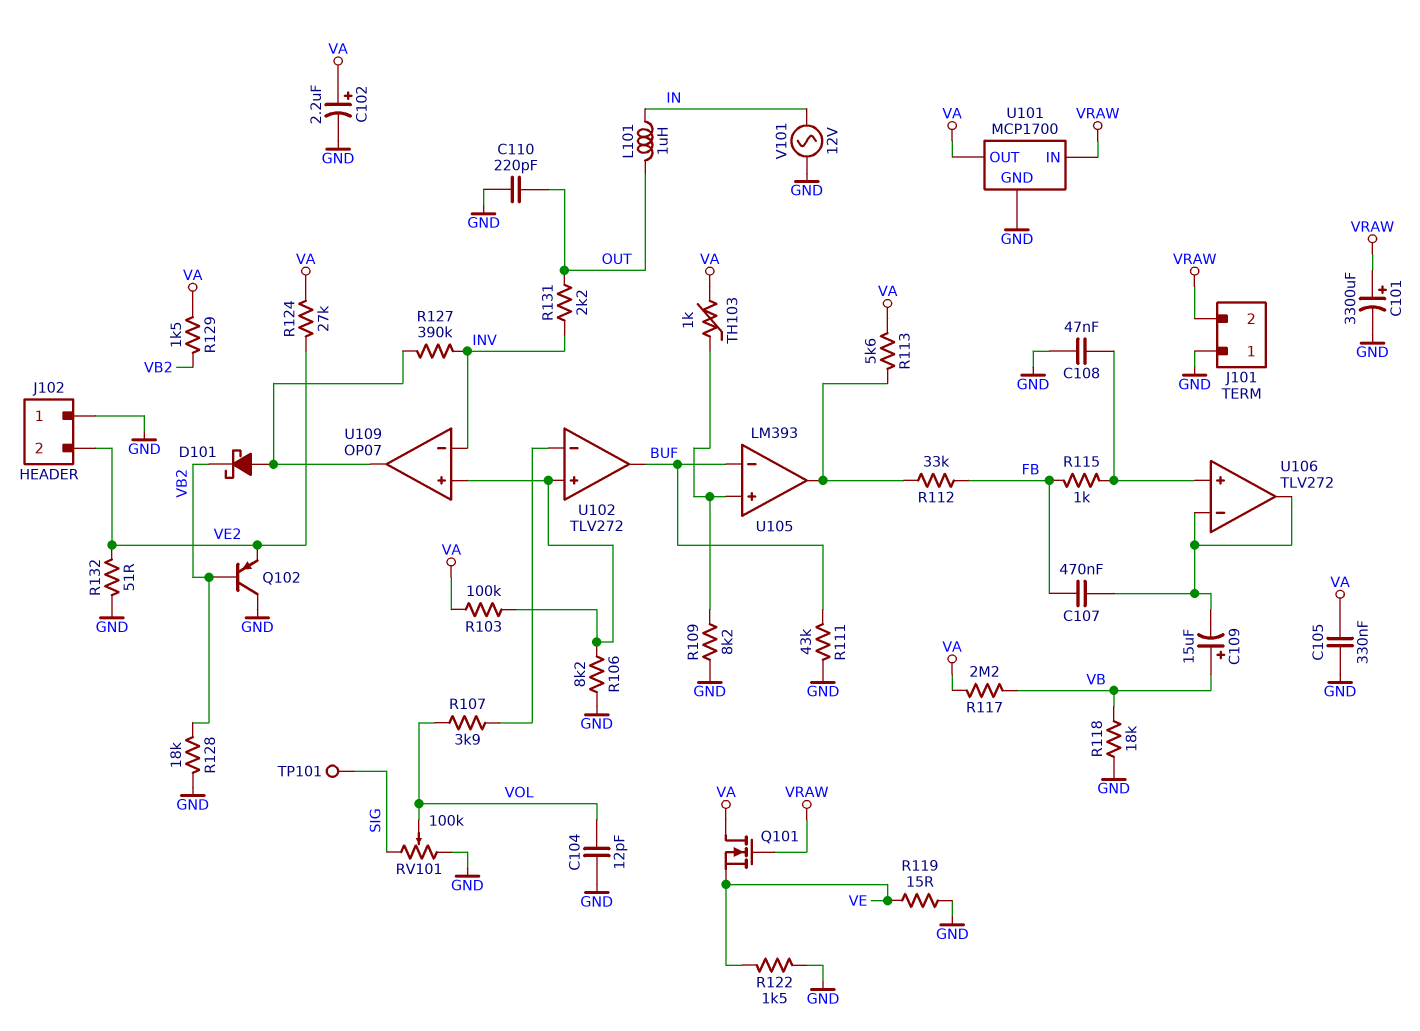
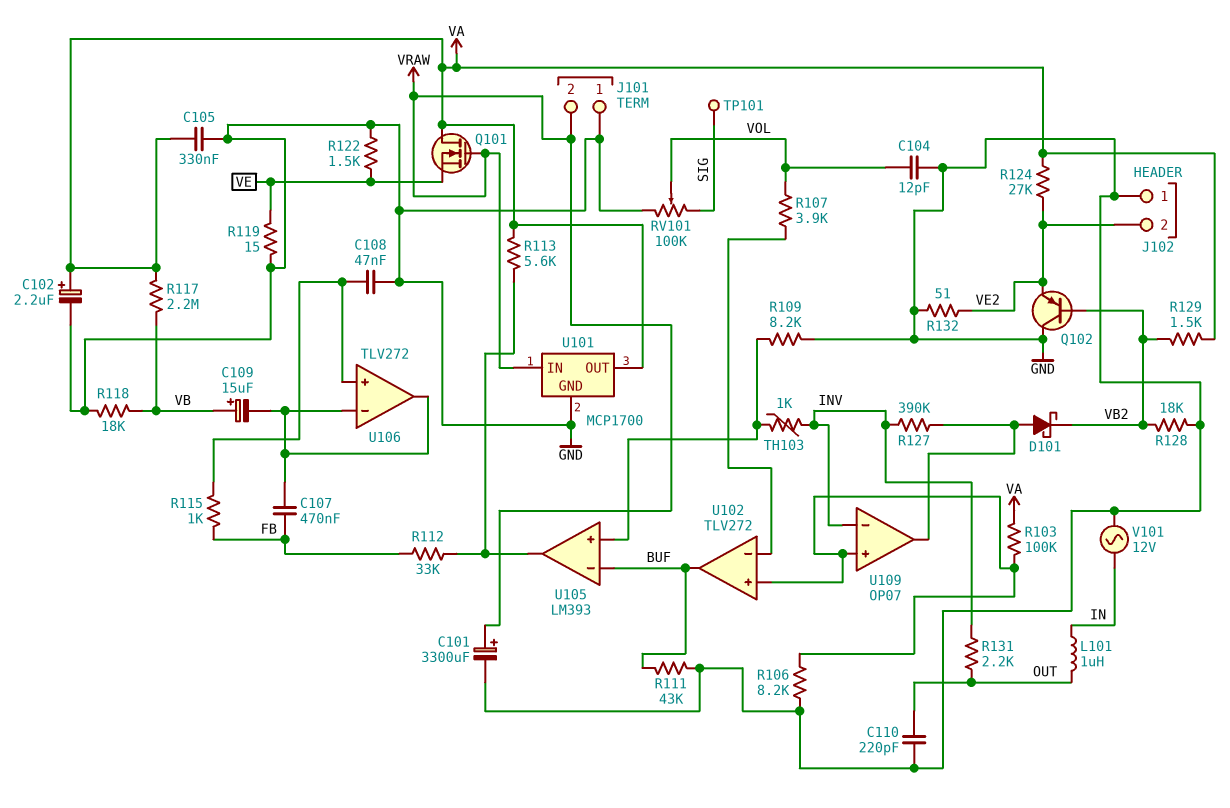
TH103: 1k (U105/in+, VA) -> 1k (INV, U105/in+)

